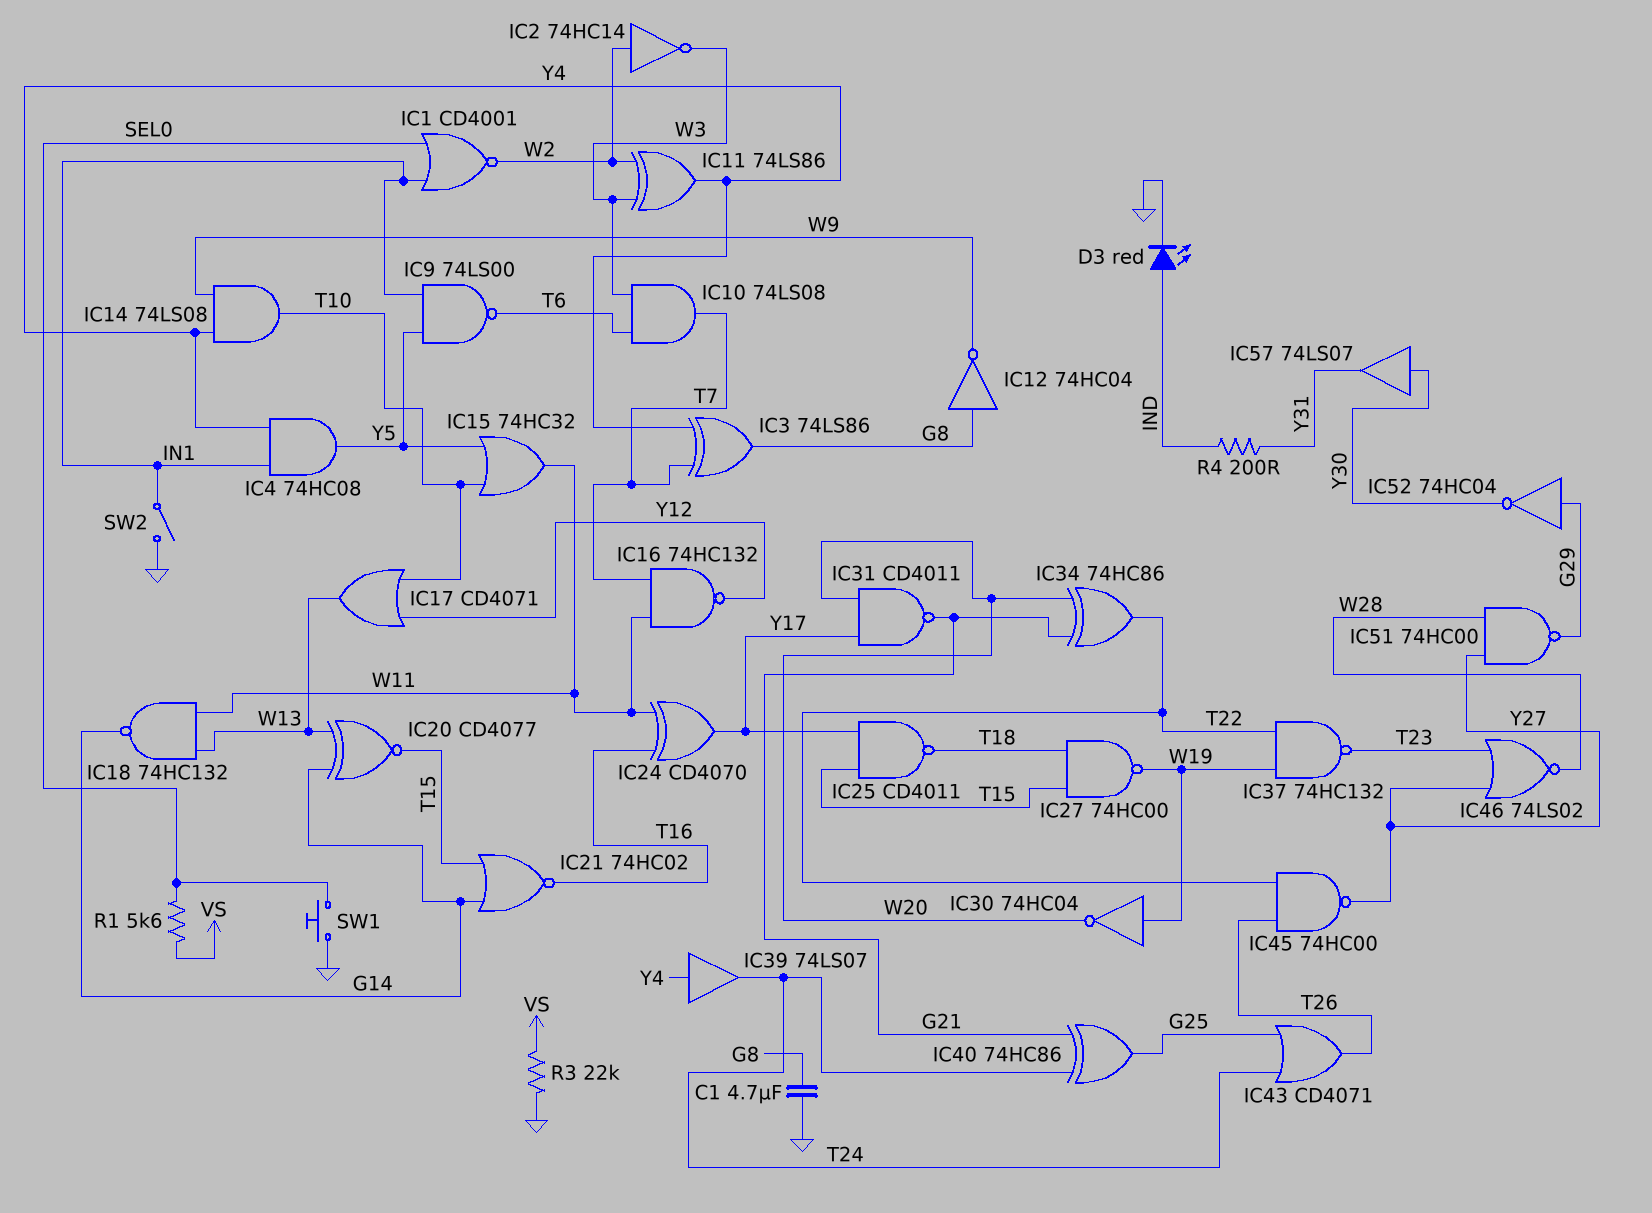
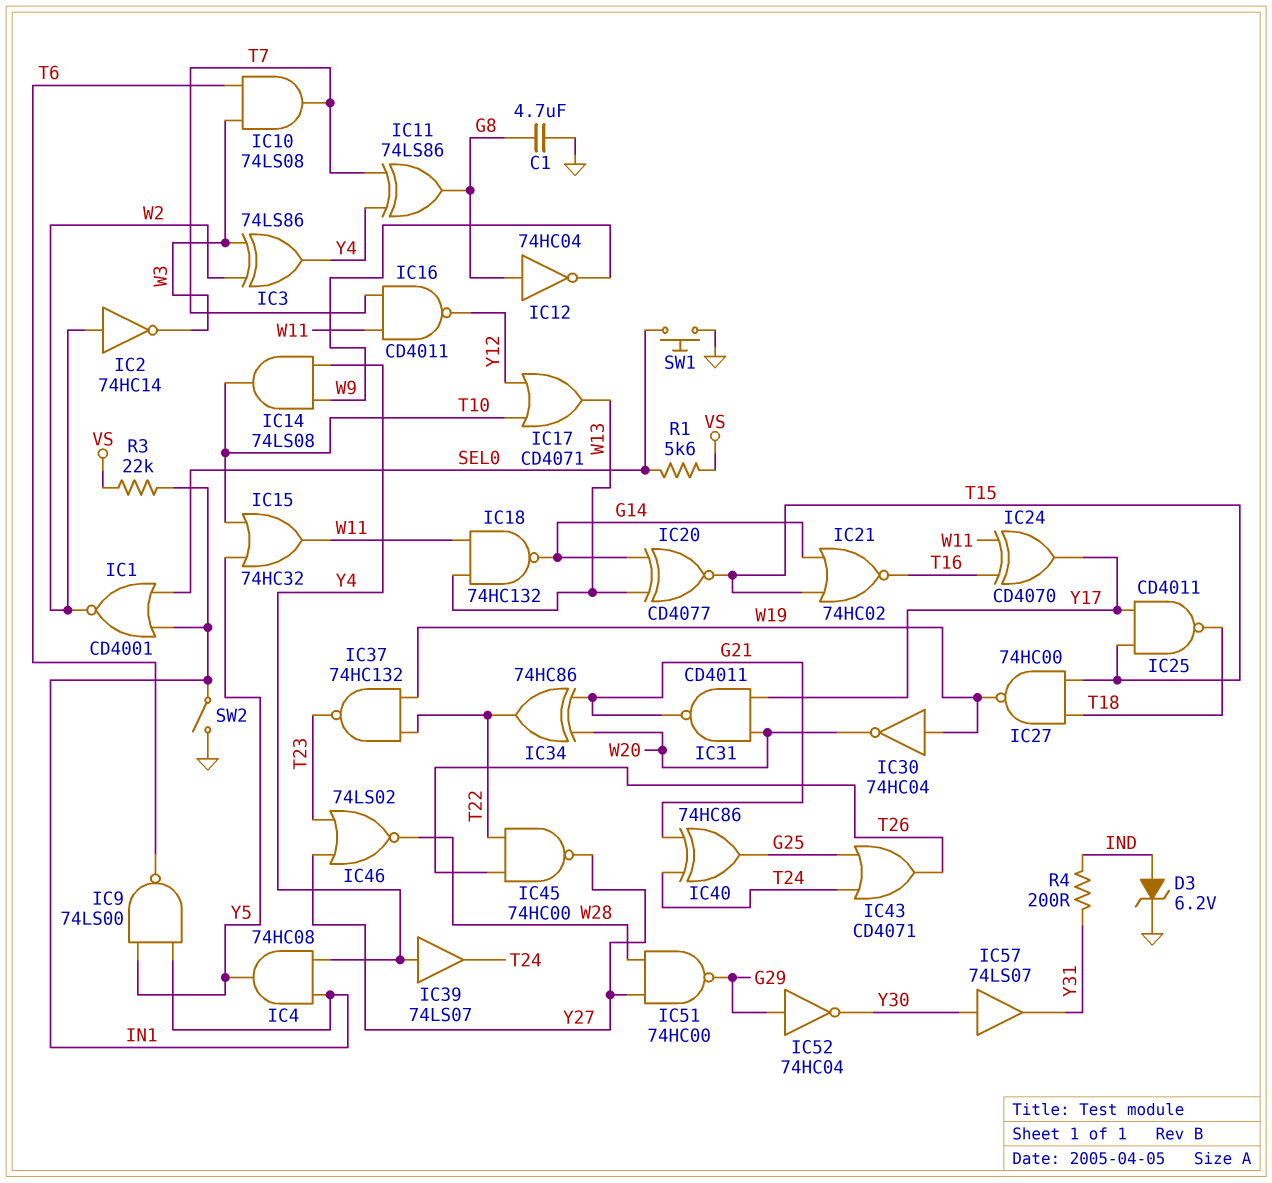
D3: LED red (A IND, K GND) -> zener 6.2V (A IND, K GND)
IC3: XOR 74LS86 (in T7, in Y4, out G8) -> XOR 74LS86 (in W2, in W3, out Y4)
IC11: XOR 74LS86 (in W2, in W3, out Y4) -> XOR 74LS86 (in T7, in Y4, out G8)
IC16: NAND 74HC132 (in T7, in W11, out Y12) -> NAND CD4011 (in T7, in W11, out Y12)
R3: 22k (GND, VS) -> 22k (IN1, VS)

